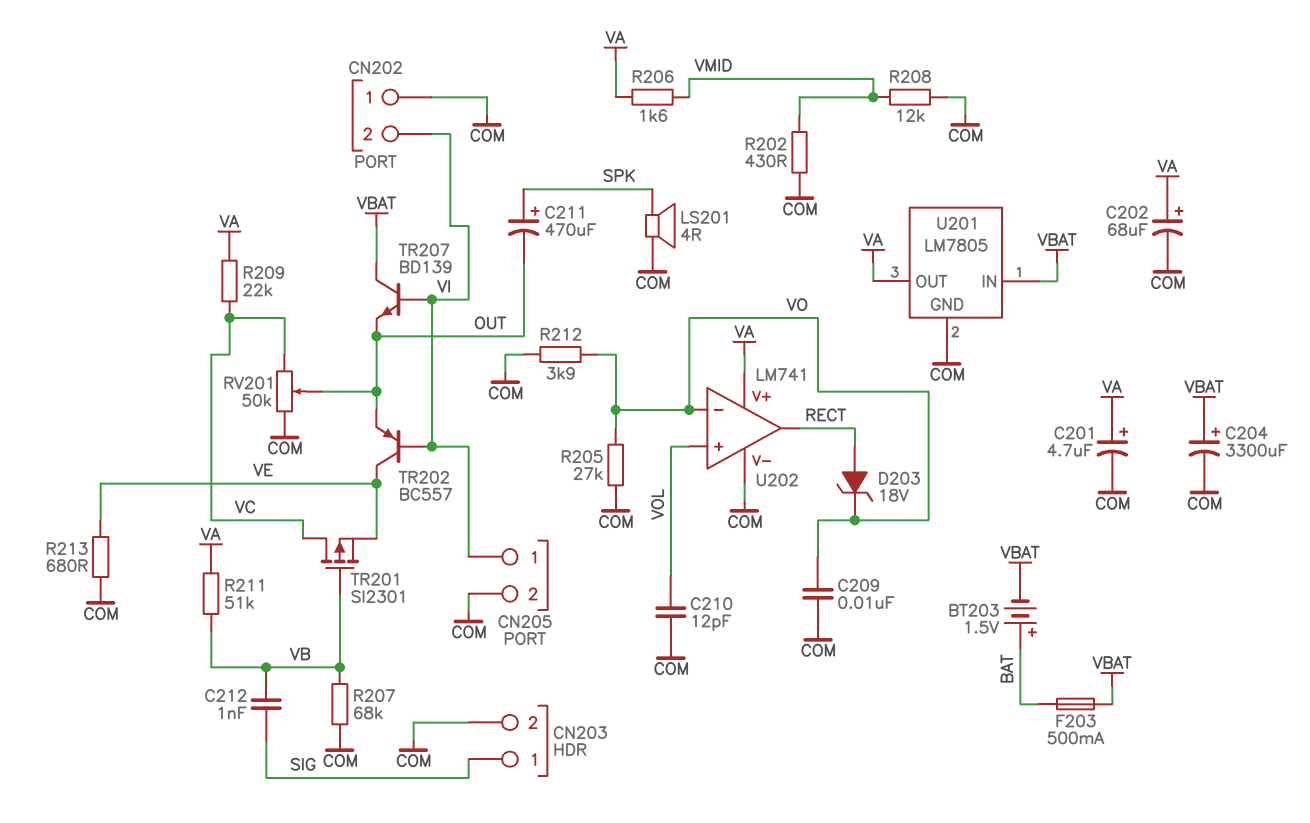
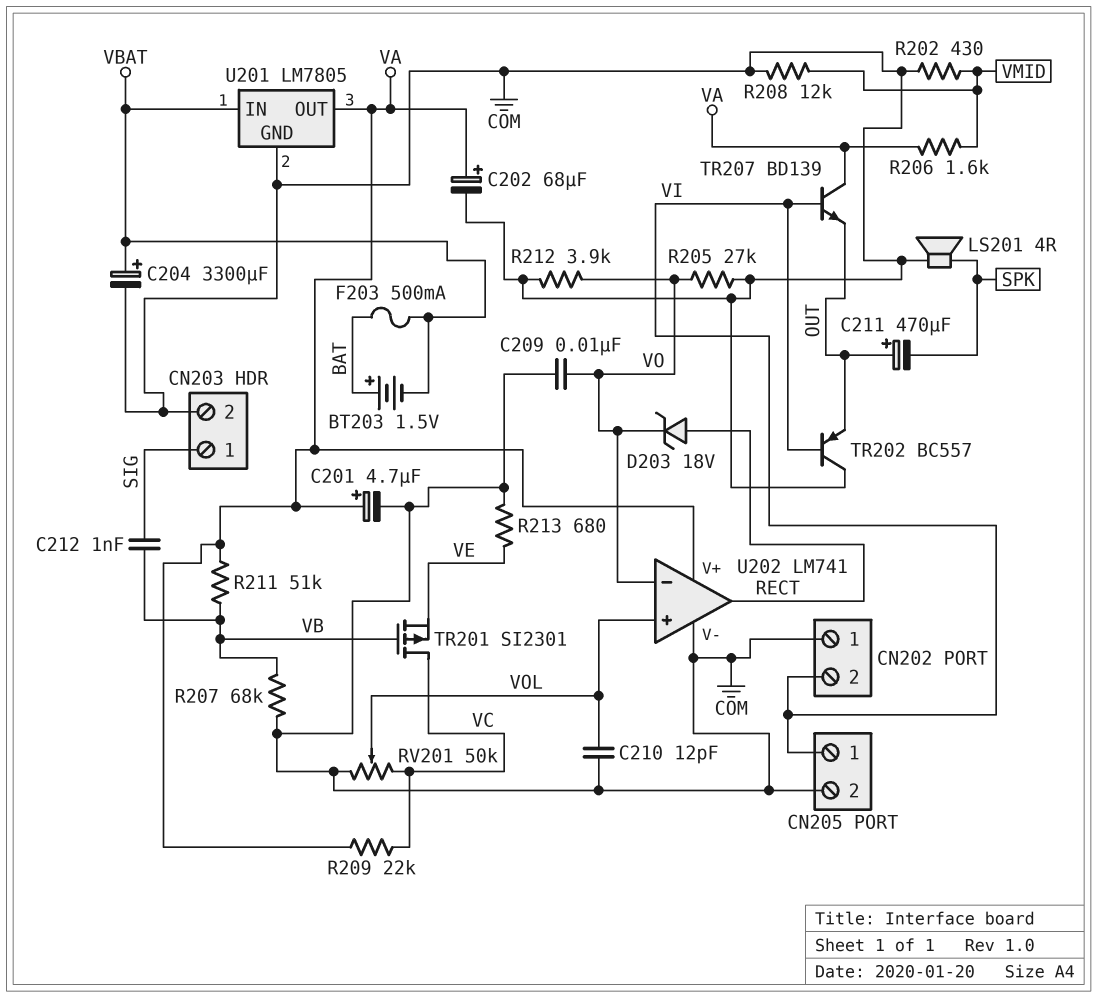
C211: 470uF (plus SPK, minus OUT) -> 470uF (plus OUT, minus SPK)
RV201: 50k (COM, VC, wiper OUT) -> 50k (COM, VC, wiper VOL)
TR202: PNP BC557 (B VI, C VE, E OUT) -> PNP BC557 (B VI, C COM, E OUT)
TR207: NPN BD139 (B VI, C VBAT, E OUT) -> NPN BD139 (B VI, C VA, E OUT)

